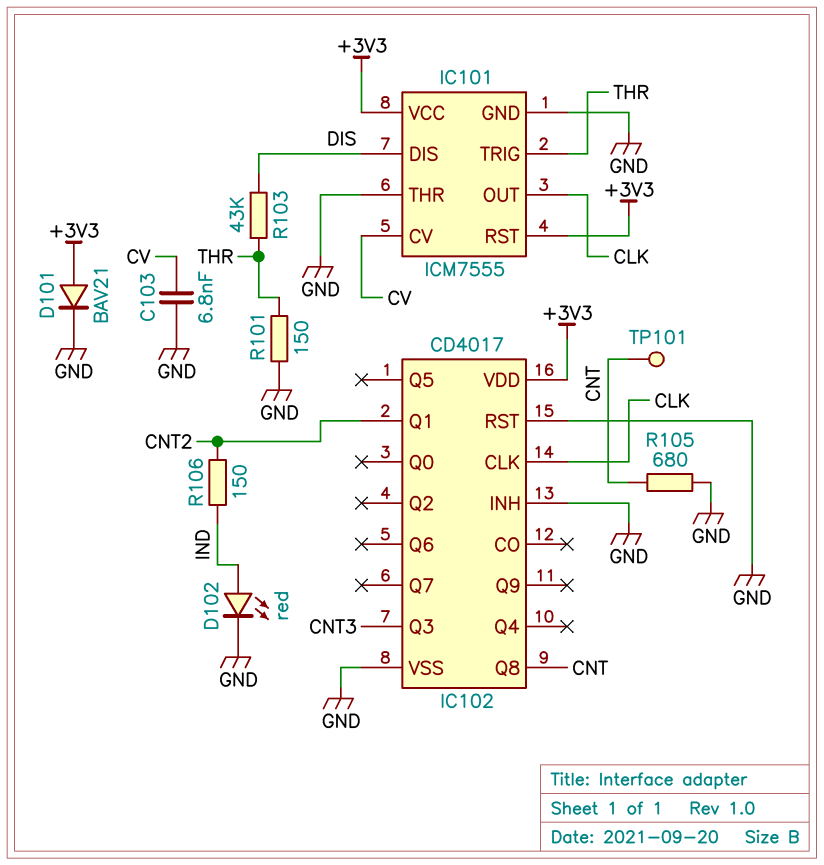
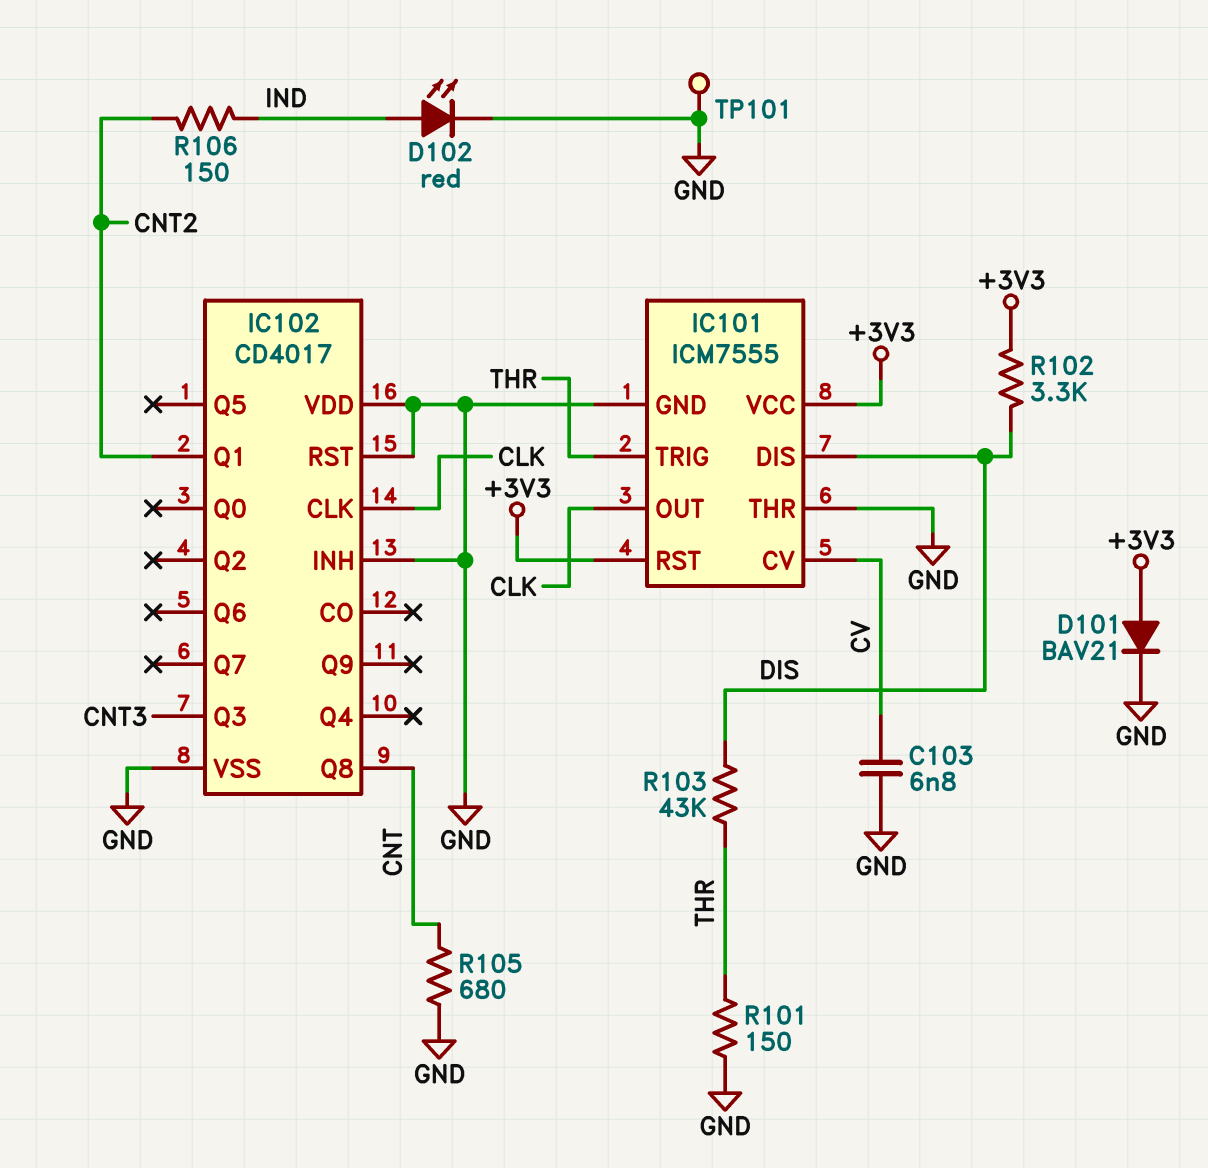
IC102 pin VDD: +3V3 -> GND
R102: none -> 3.3k (+3V3, DIS)
TP101: test point (CNT) -> test point (GND)

